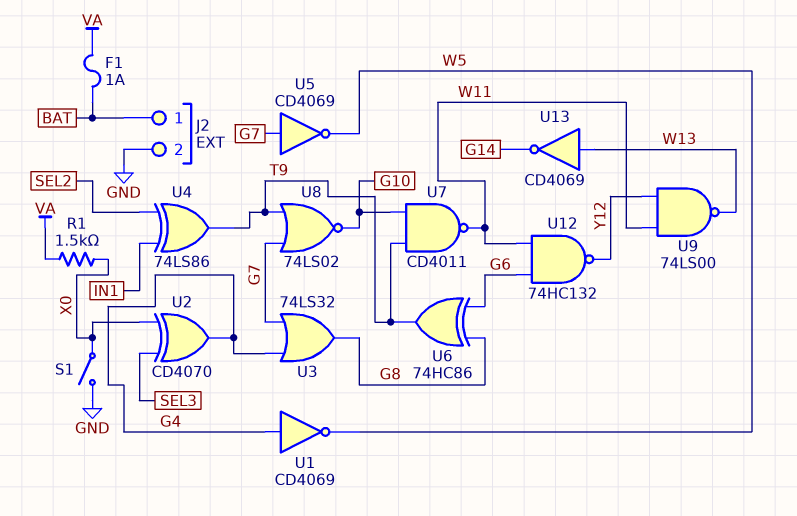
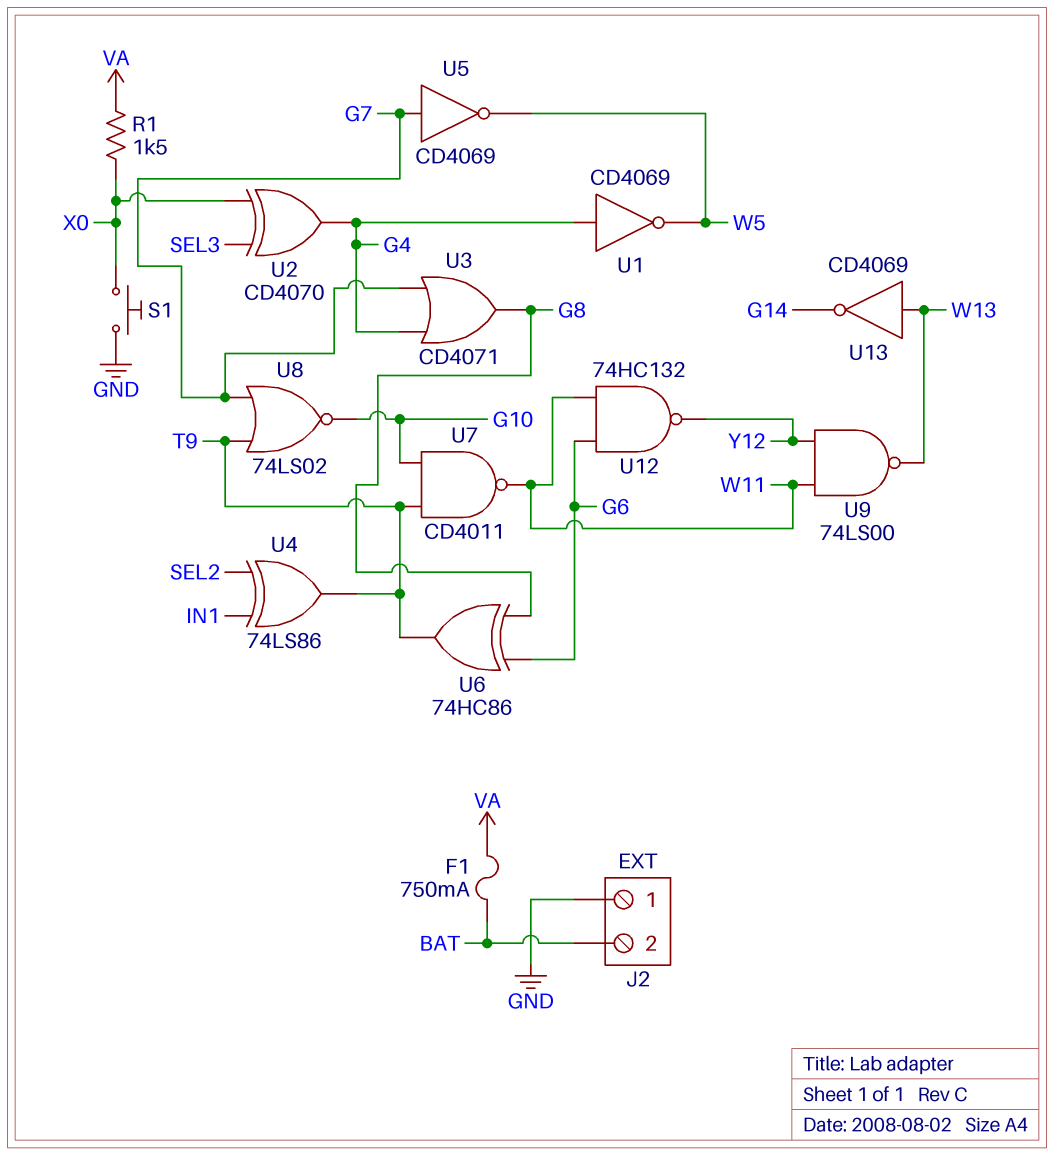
F1: 1A (BAT, VA) -> 750mA (BAT, VA)
J2 pin 1: BAT -> GND
J2 pin 2: GND -> BAT
S1: switch (GND, X0) -> button (GND, X0)
U3: OR 74LS32 (in G4, in G7, out G8) -> OR CD4071 (in G4, in G7, out G8)

